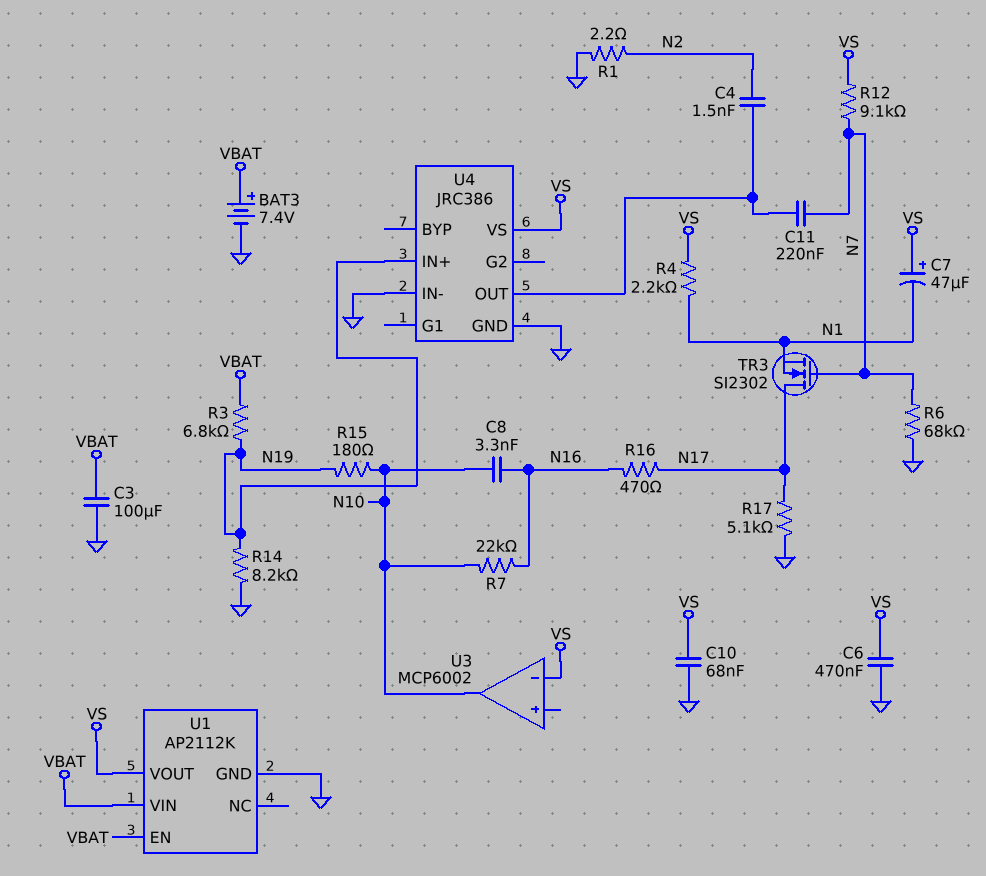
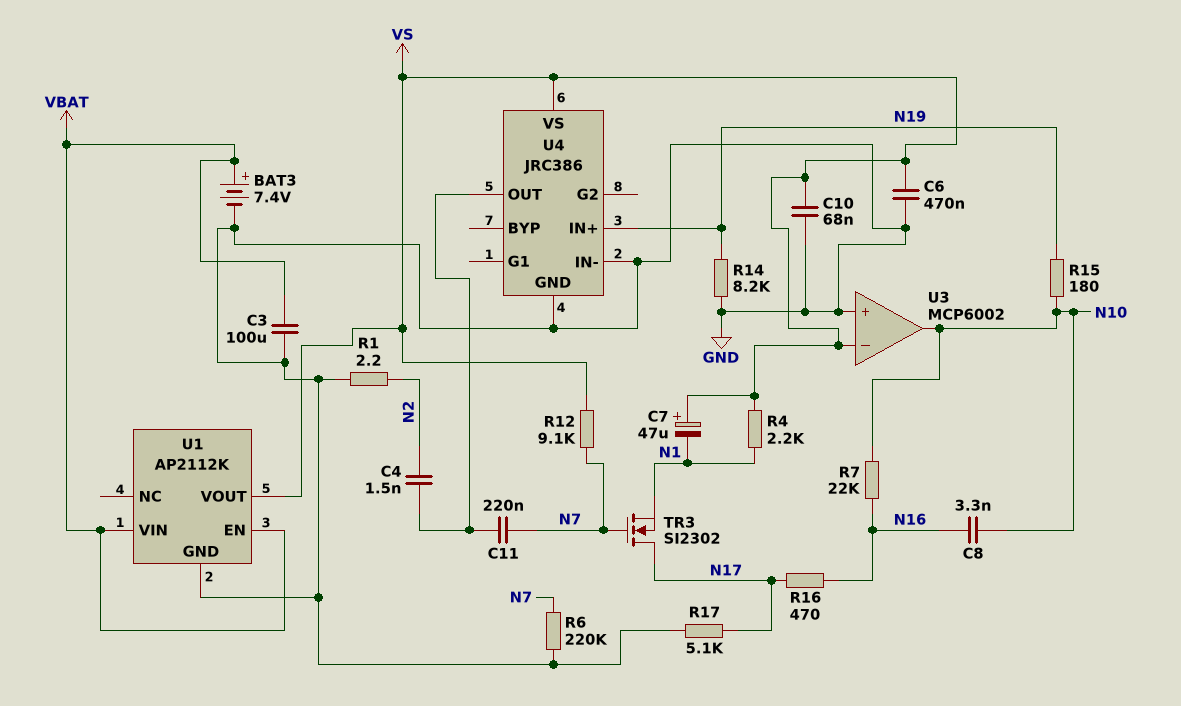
R3: 6.8k (N19, VBAT) -> none
R6: 68k (GND, N7) -> 220k (GND, N7)
U3 pin in+: none -> GND

